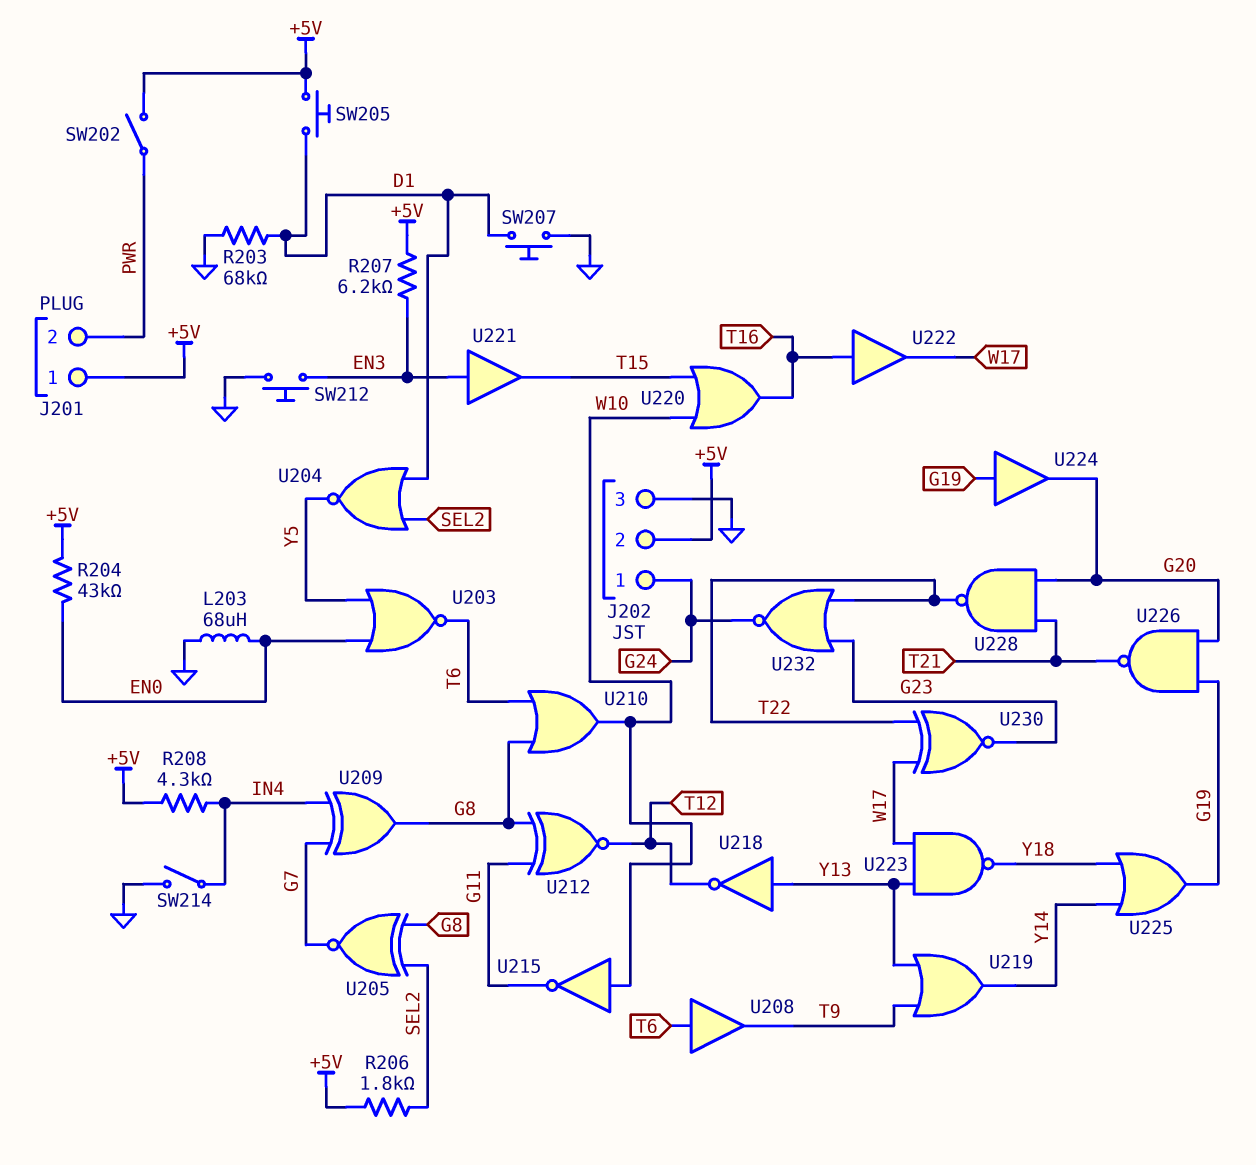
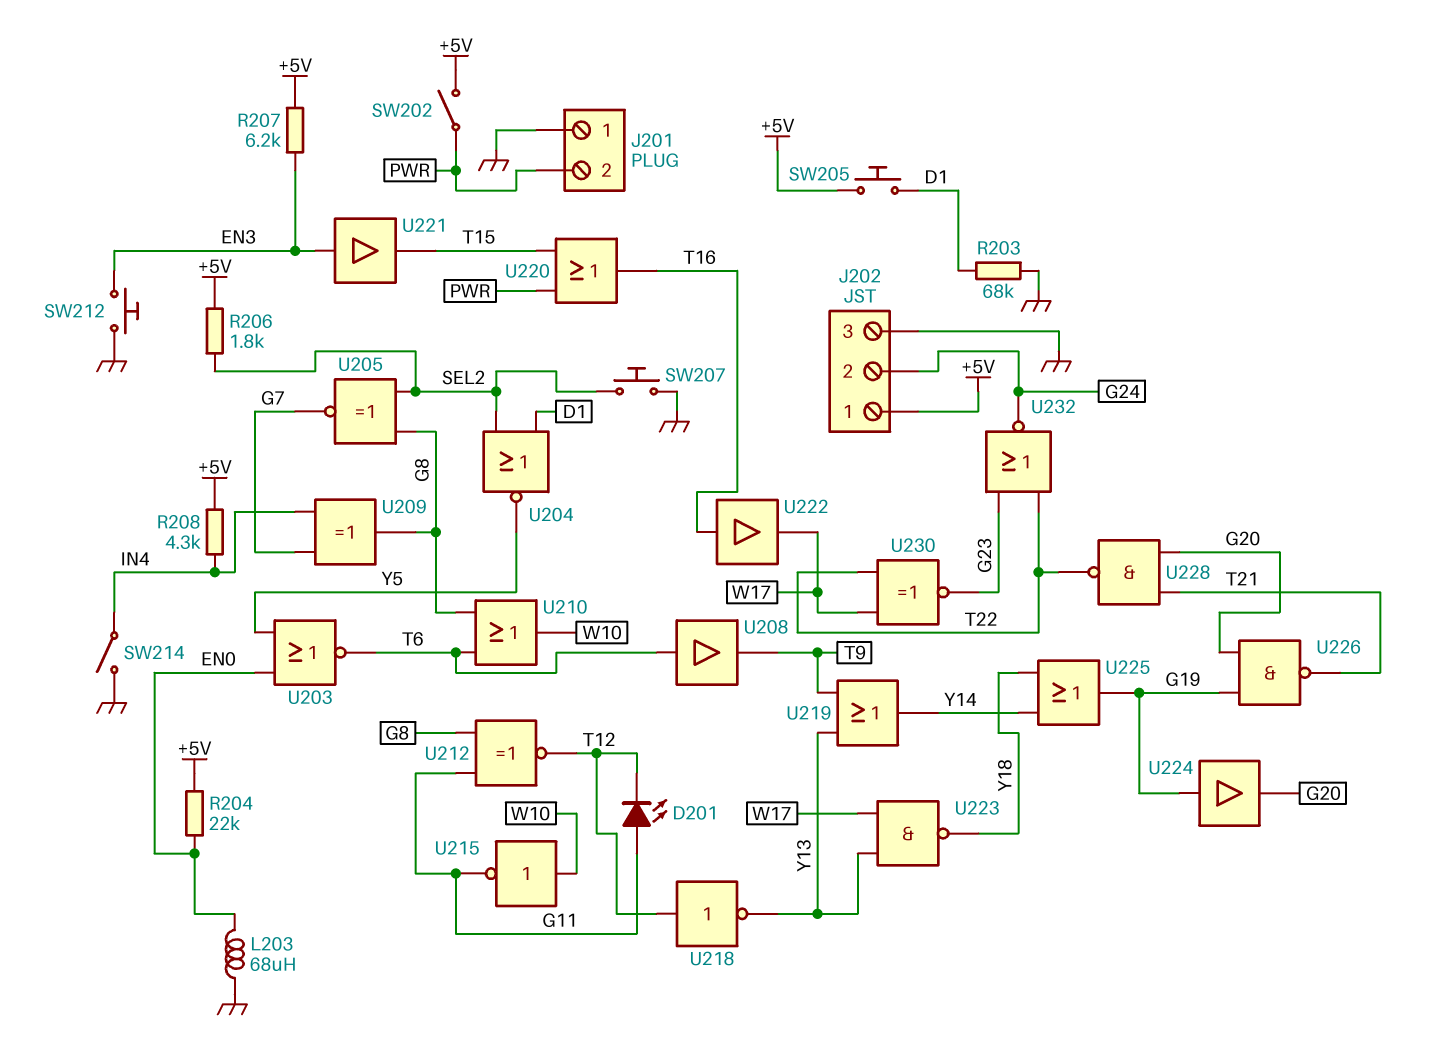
D201: none -> LED (A G11, K T12)
J201 pin 1: +5V -> GND
J202 pin 1: G24 -> +5V
J202 pin 2: +5V -> G24
R204: 43k (+5V, EN0) -> 22k (+5V, EN0)
SW207: button (D1, GND) -> button (GND, SEL2)
U218: NOT (in Y13, out T12) -> NOT (in T12, out Y13)
U220: OR (in T15, in W10, out T16) -> OR (in PWR, in T15, out T16)

